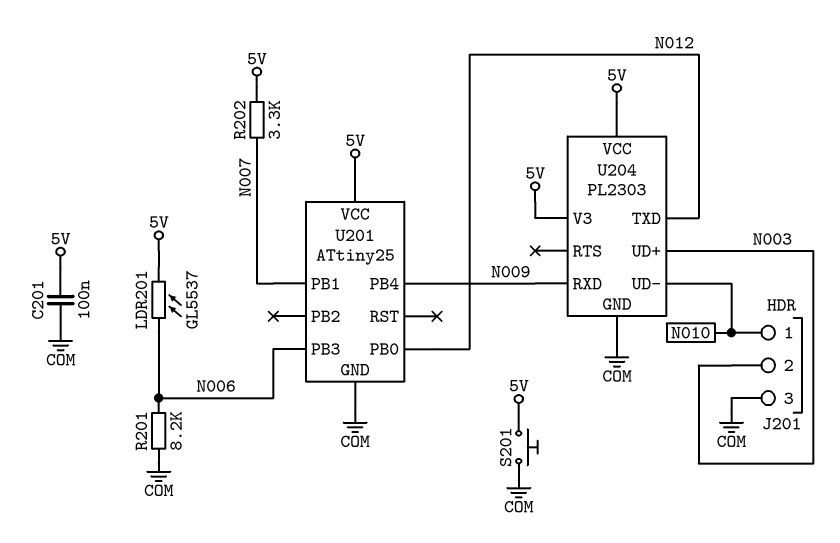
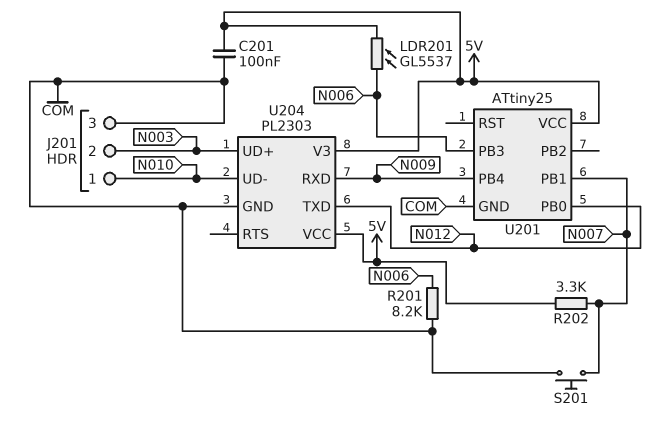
S201: button (5V, COM) -> button (COM, N007)

